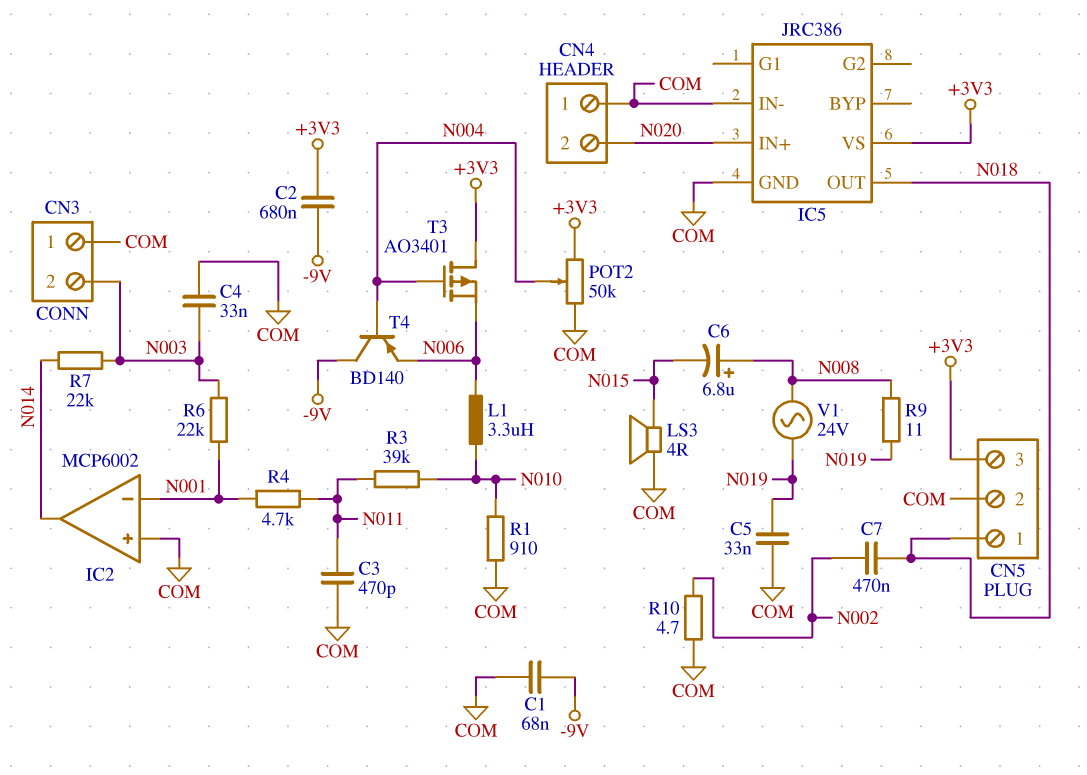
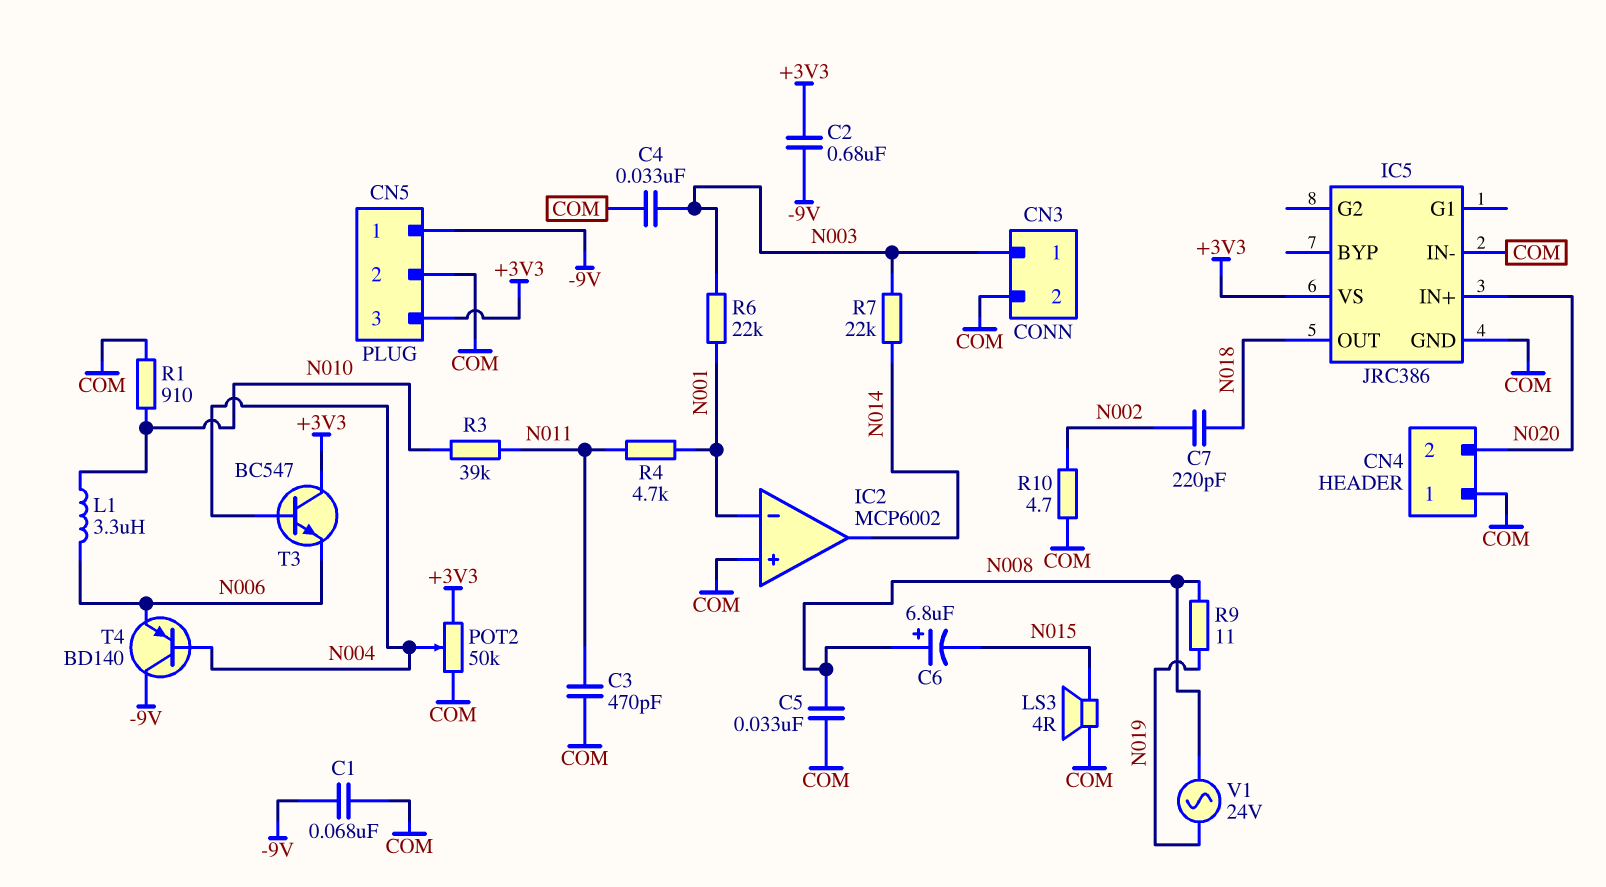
C5: 33nF (COM, N019) -> 33nF (COM, N008)
C7: 470nF (N002, N018) -> 220pF (N002, N018)
CN3 pin 1: COM -> N003
CN3 pin 2: N003 -> COM
CN5 pin 1: N018 -> -9V
T3: PMOS AO3401 (G N004, D +3V3, S N006) -> NPN BC547 (B N004, C +3V3, E N006)

